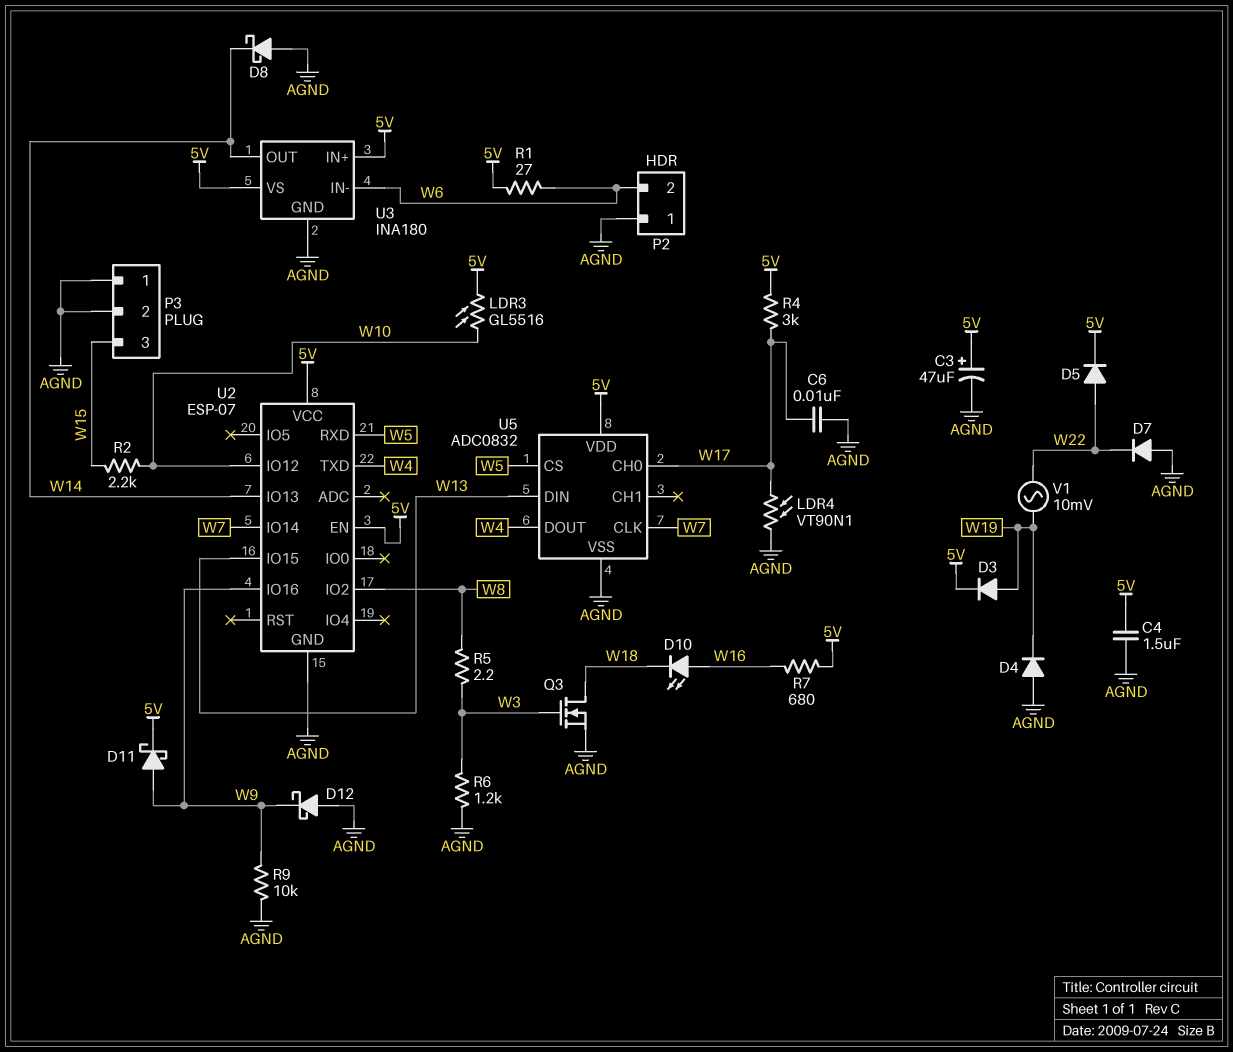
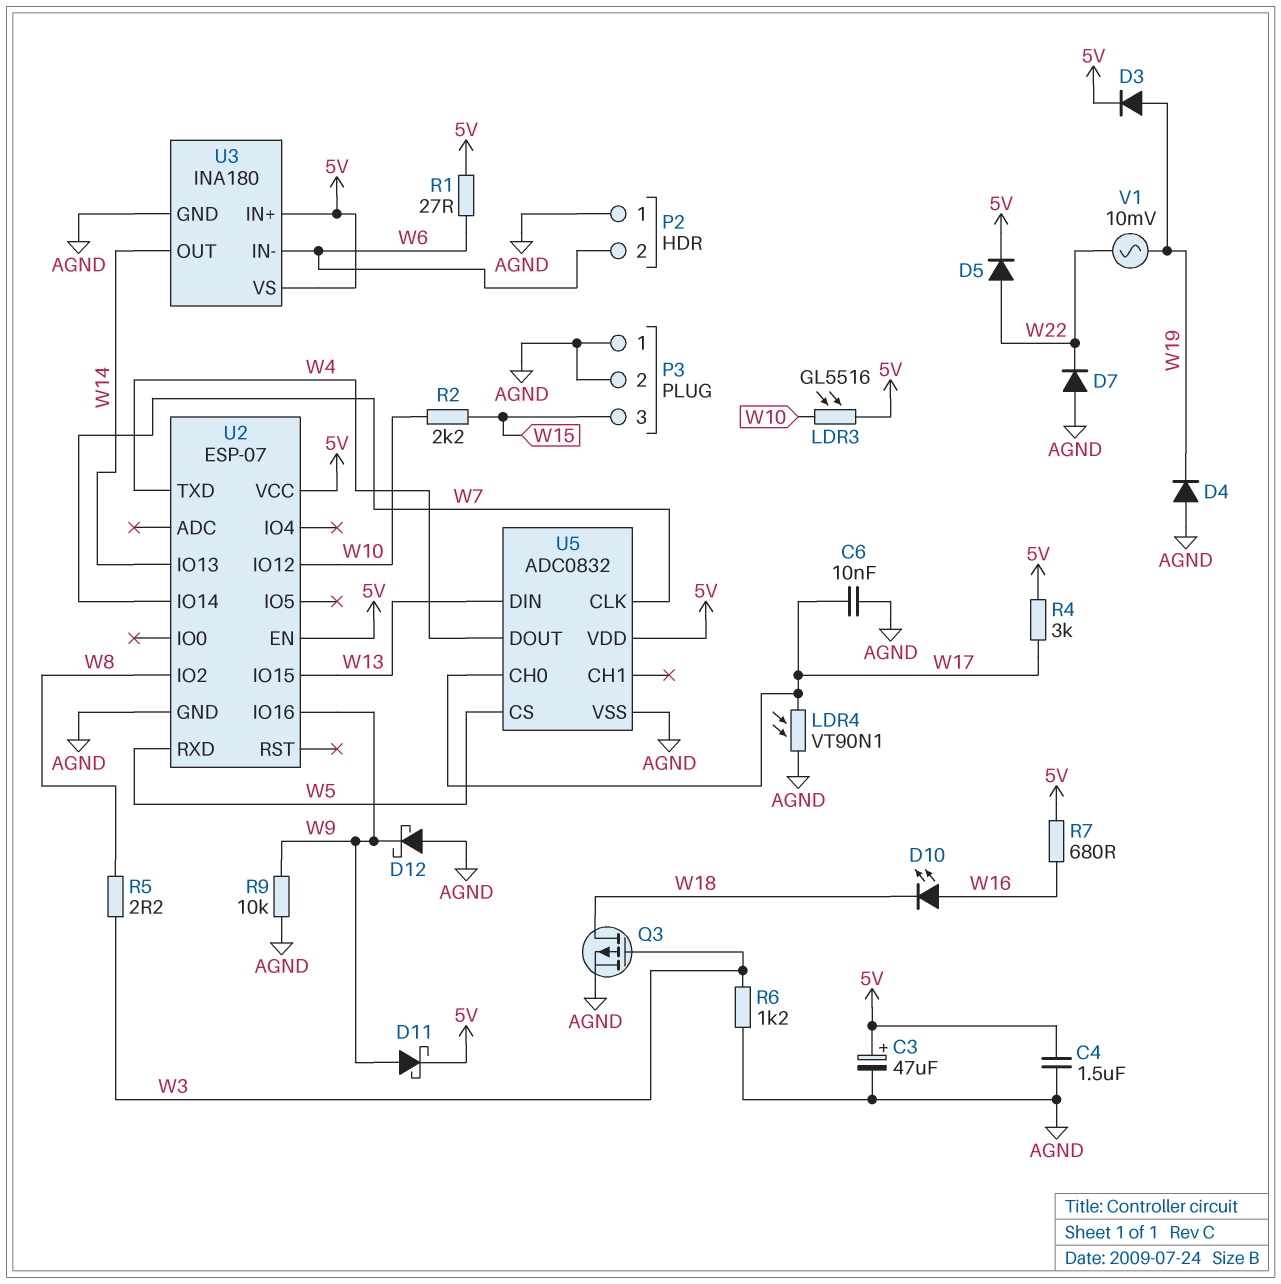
D8: schottky (A AGND, K W14) -> none
Q3: NMOS (G W3, D W18, S AGND) -> PMOS (G W3, D W18, S AGND)

